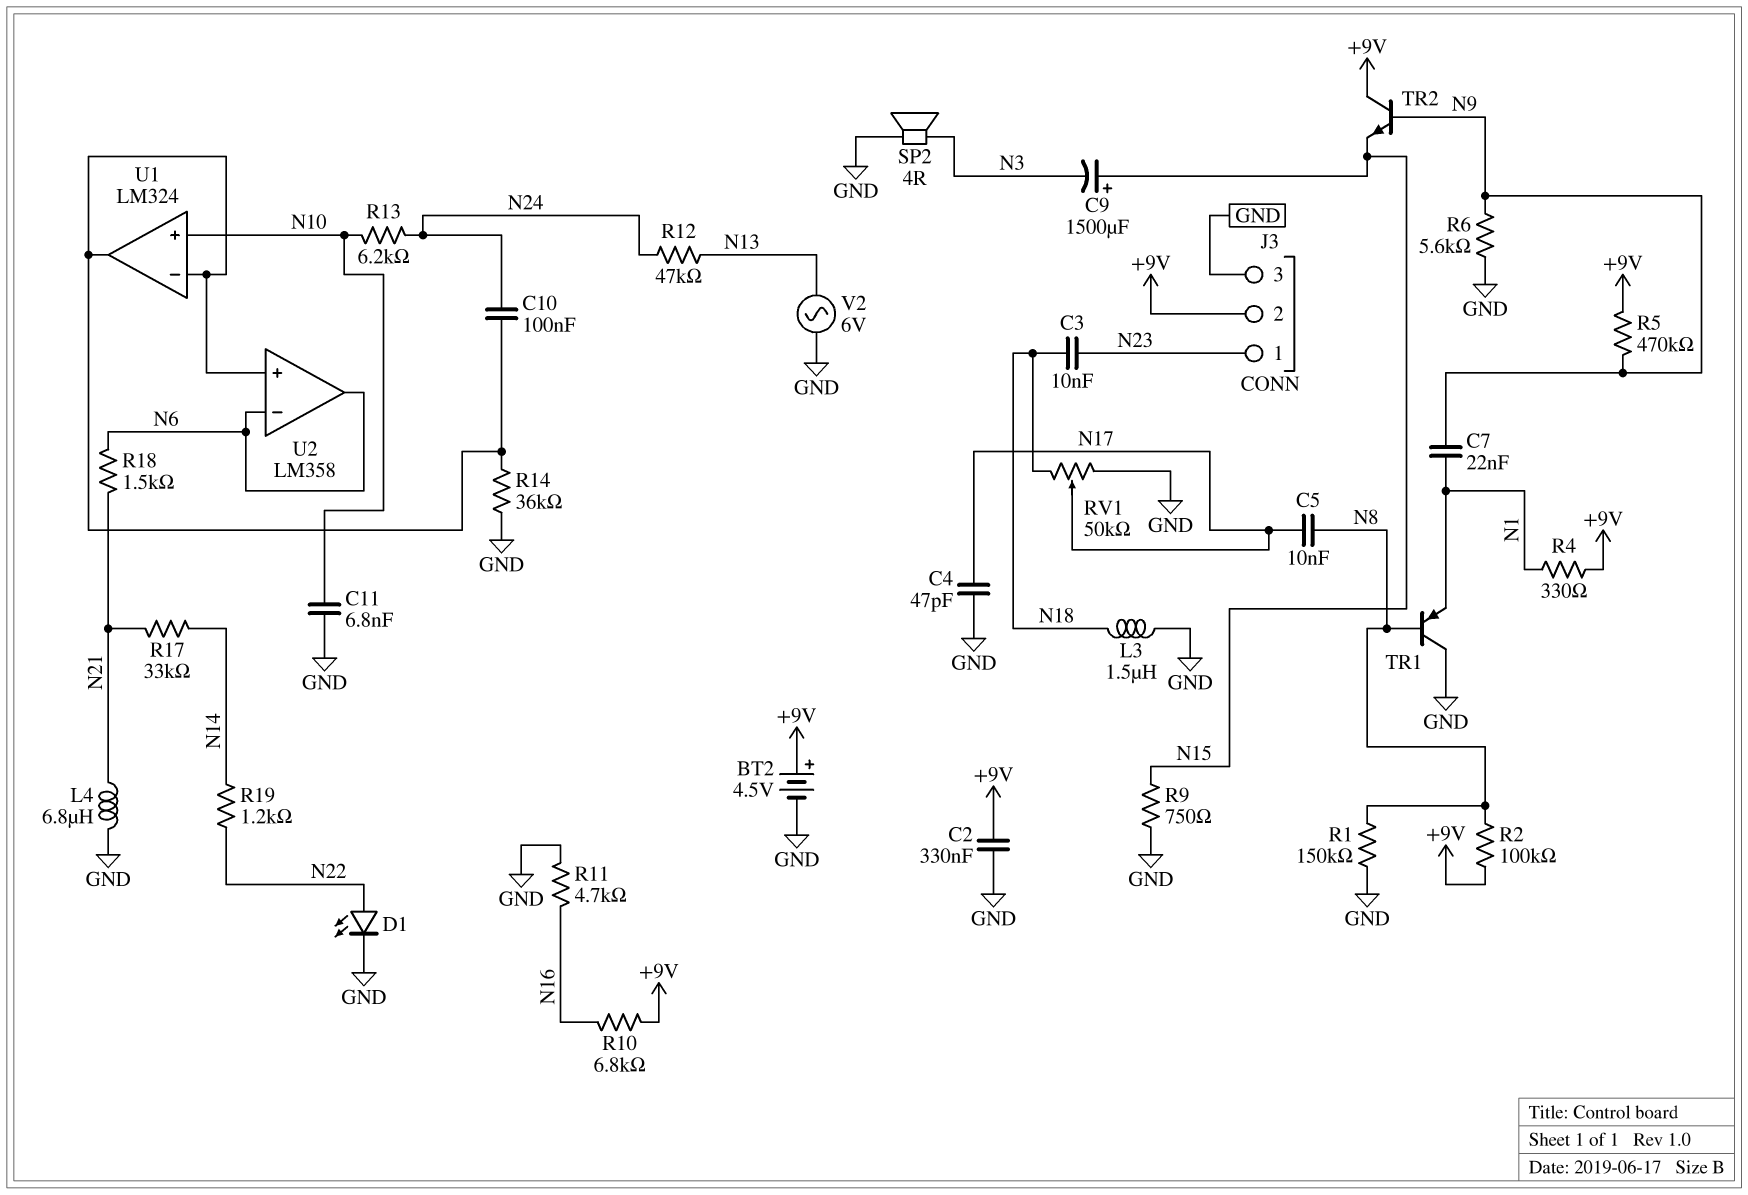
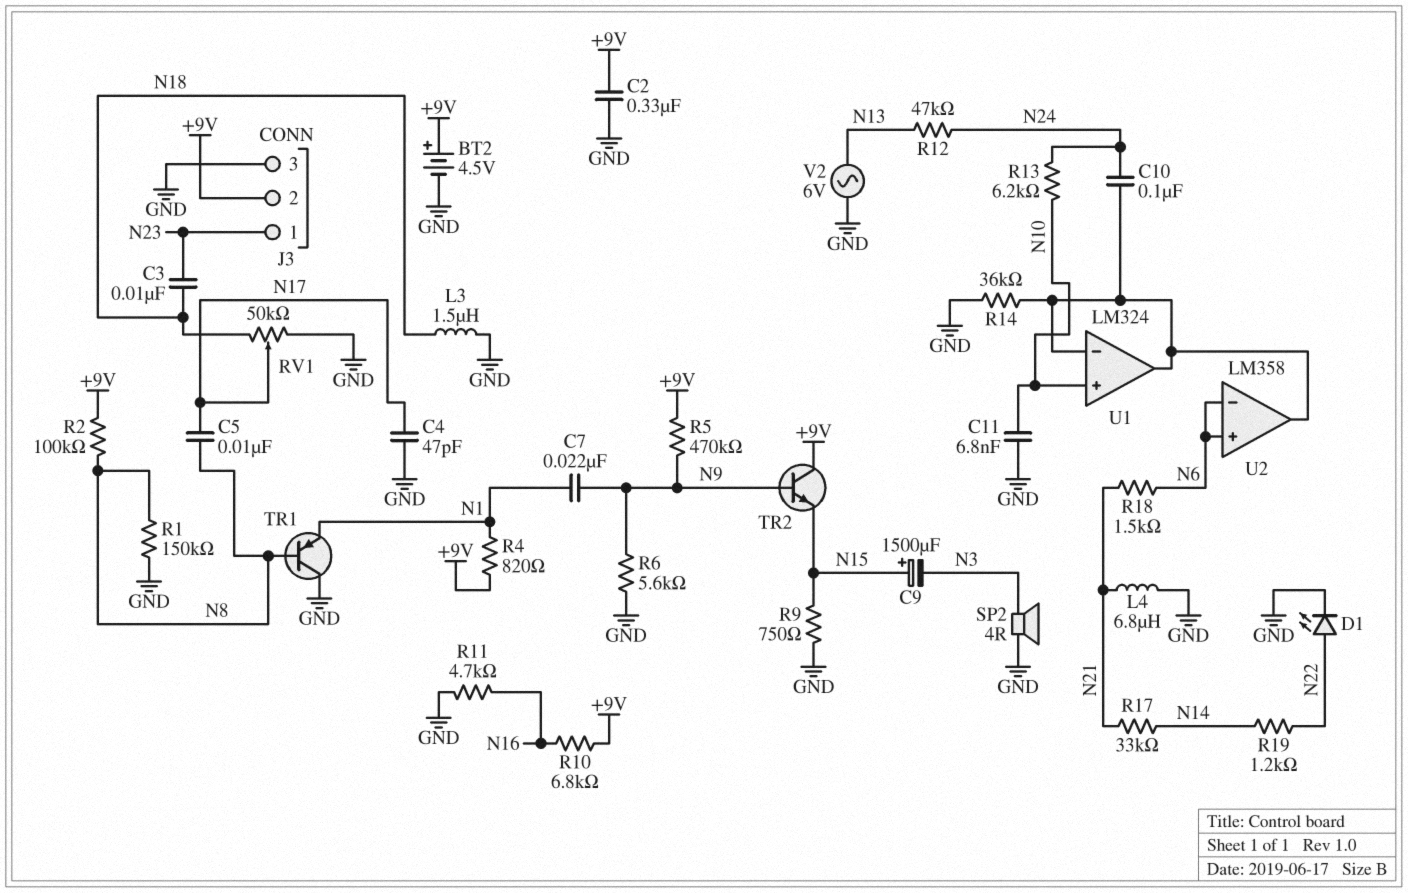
R4: 330 (+9V, N1) -> 820 (+9V, N1)
U2 pin in+: U1/in- -> N6
U2 pin out: N6 -> U1/in-

